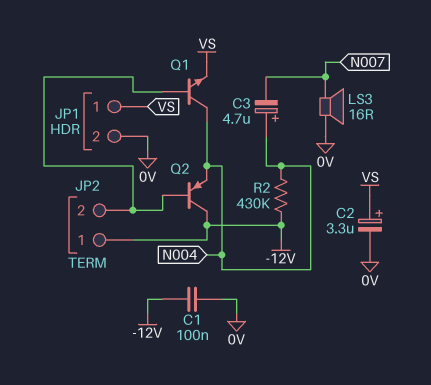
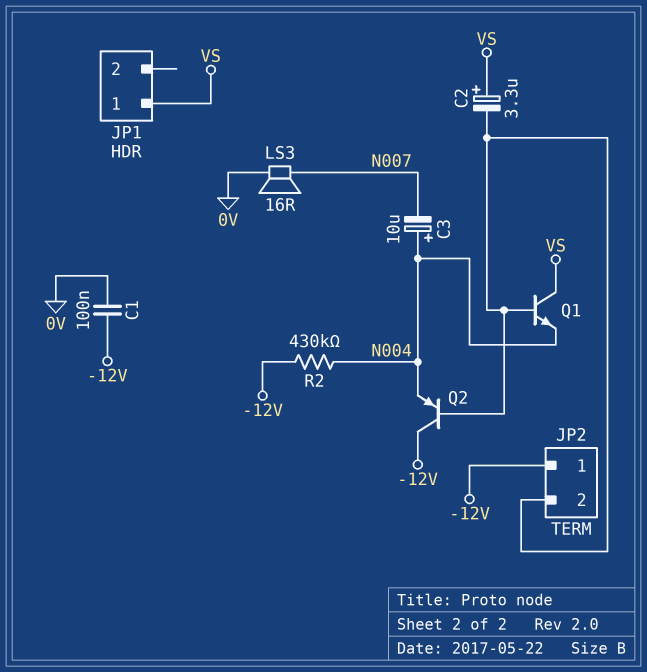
C2: 3.3uF (plus VS, minus 0V) -> 3.3uF (plus VS, minus JP2/2)
C3: 4.7uF (plus N004, minus N007) -> 10uF (plus N004, minus N007)
JP1 pin 2: 0V -> none
Q1: NPN (B JP2/2, C N004, E VS) -> NPN (B JP2/2, C VS, E N004)

